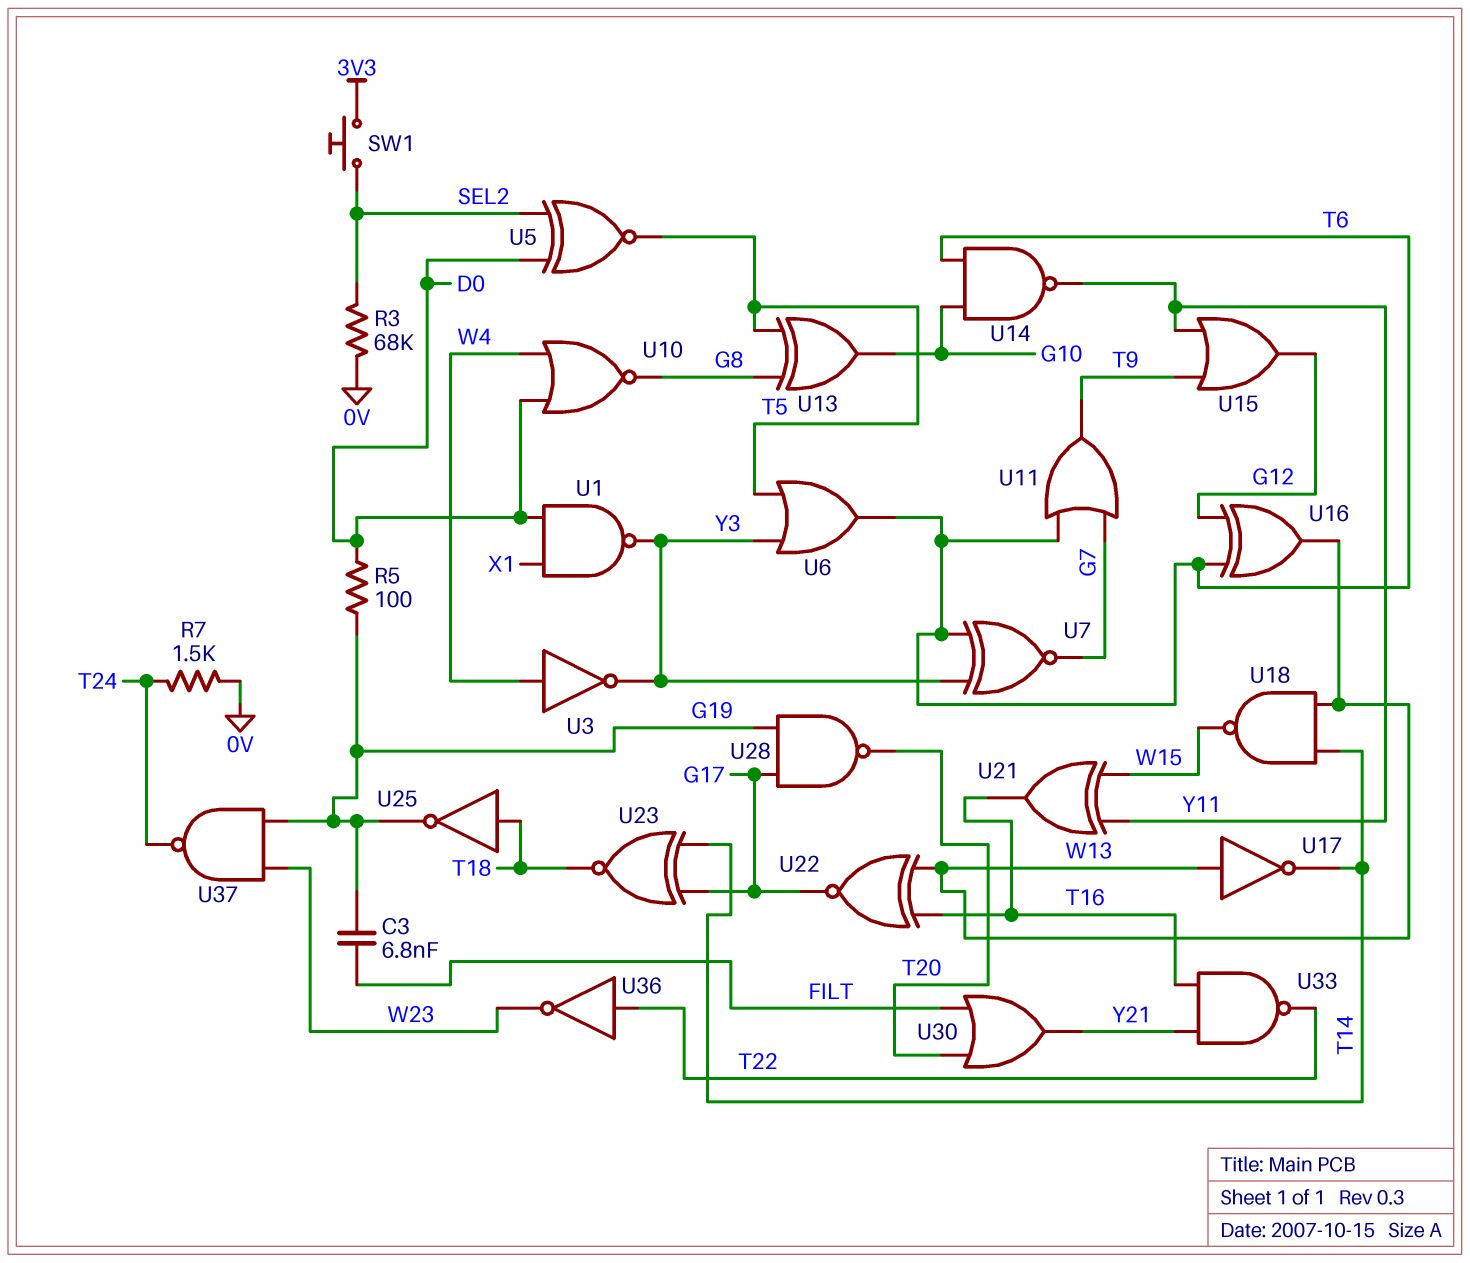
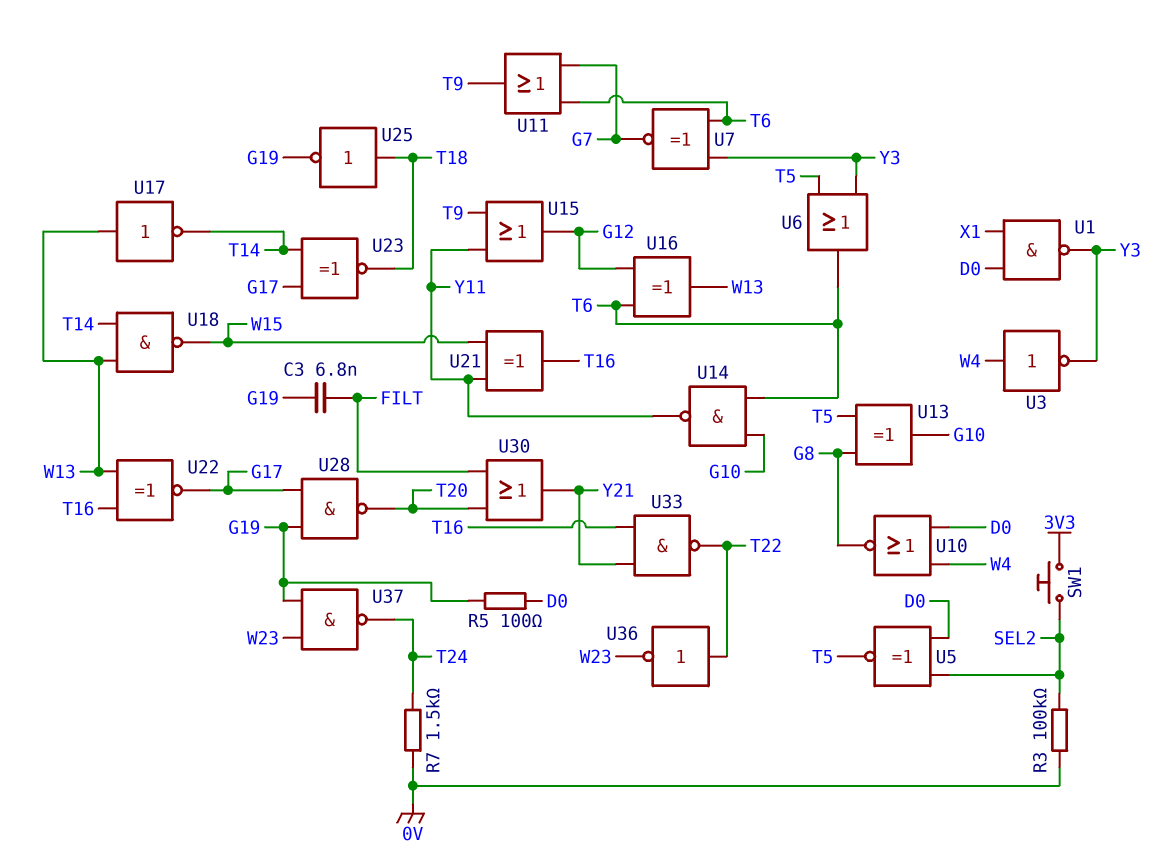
R3: 68k (0V, SEL2) -> 100k (0V, SEL2)

